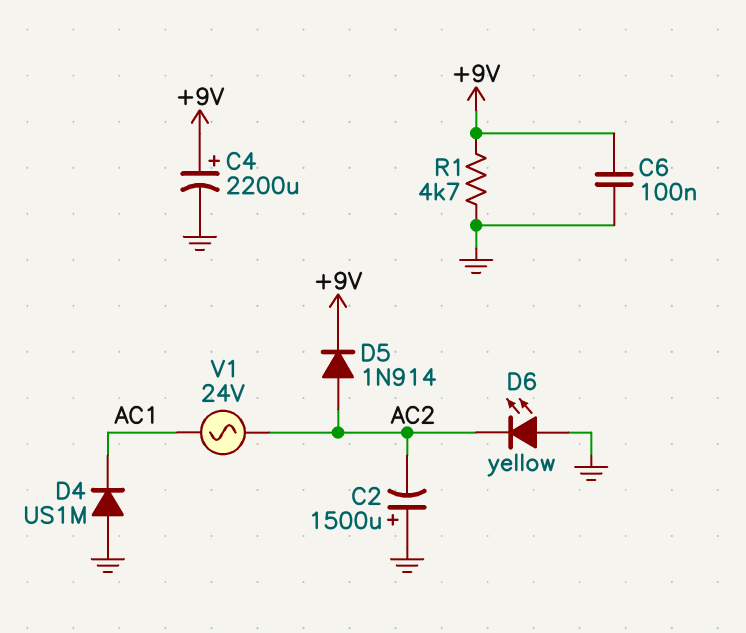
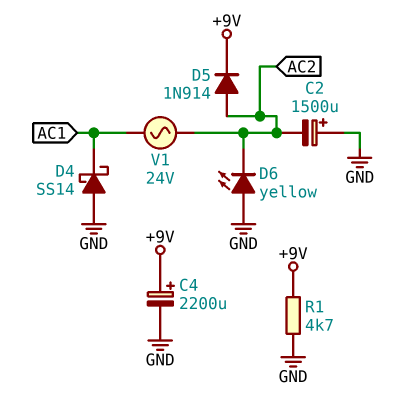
C6: 100nF (+9V, GND) -> none
D4: diode US1M (A GND, K AC1) -> schottky SS14 (A GND, K AC1)

